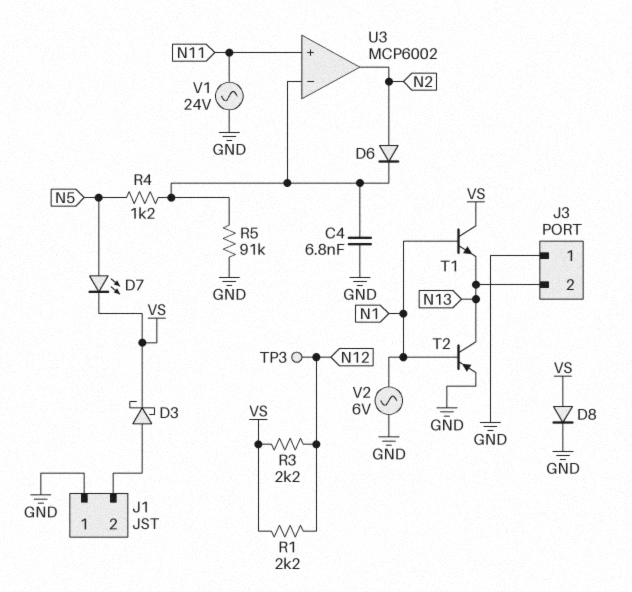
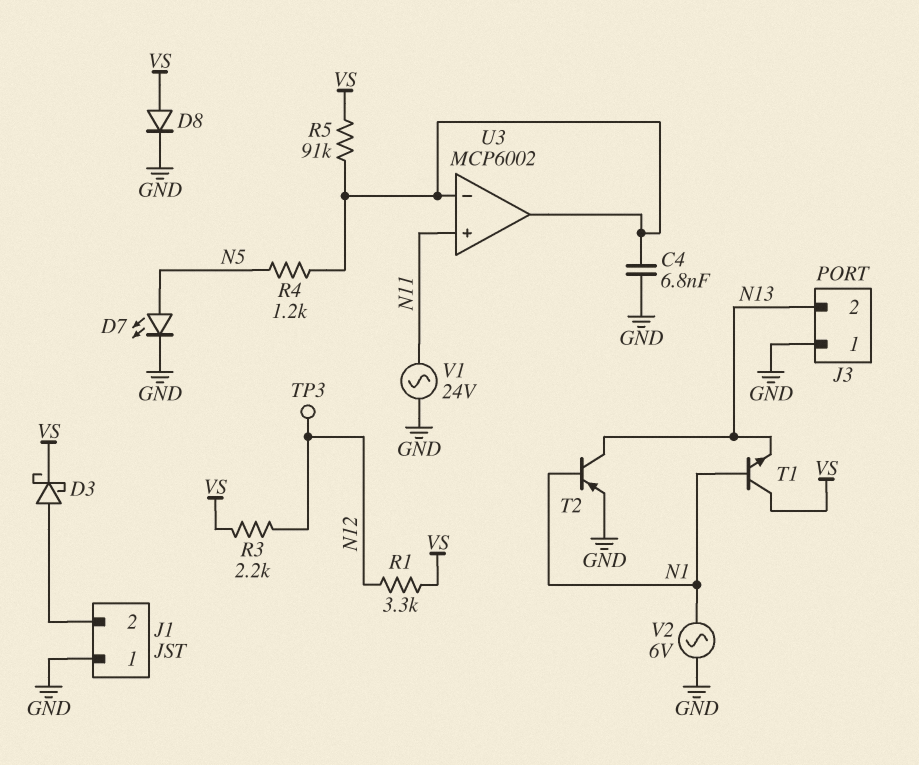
D6: diode (A N2, K U3/in-) -> none
D7: LED (A N5, K VS) -> LED (A N5, K GND)
R1: 2.2k (N12, VS) -> 3.3k (N12, VS)
R5: 91k (GND, U3/in-) -> 91k (U3/in-, VS)
U3 pin out: N2 -> U3/in-

